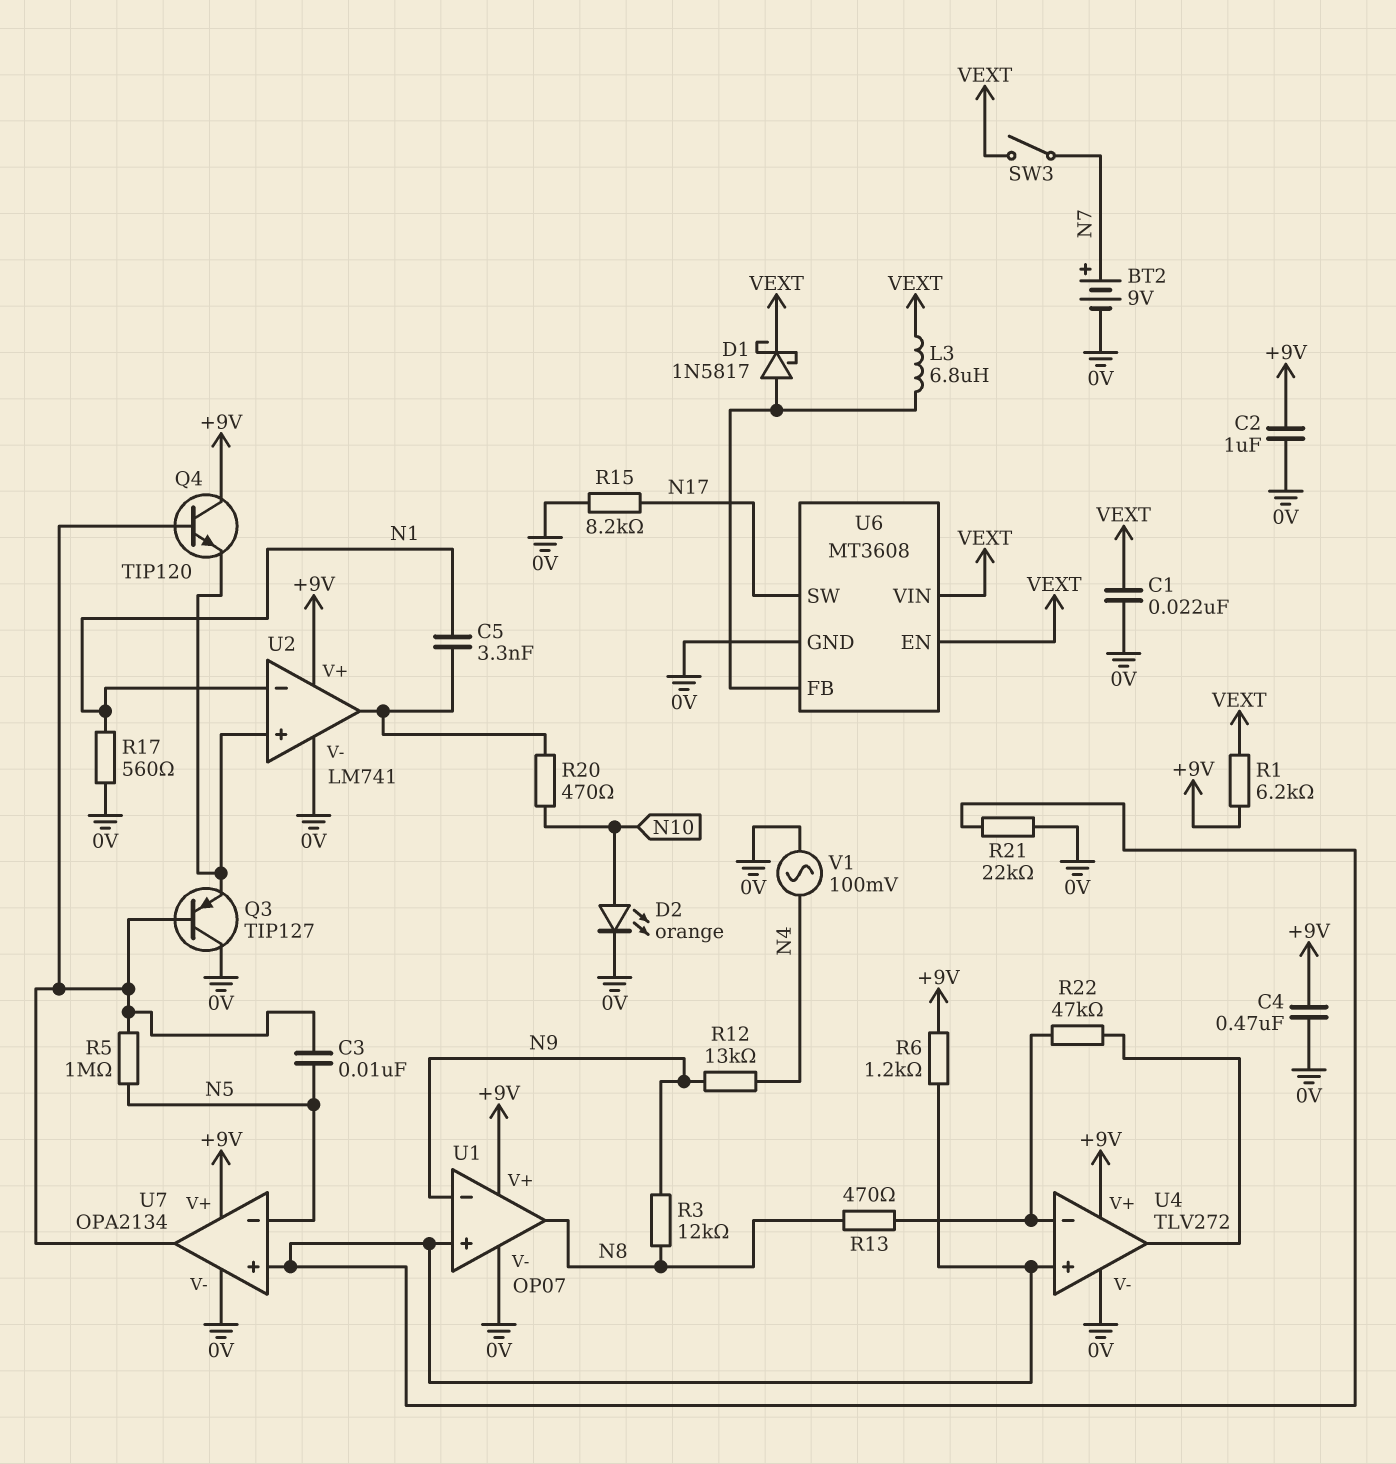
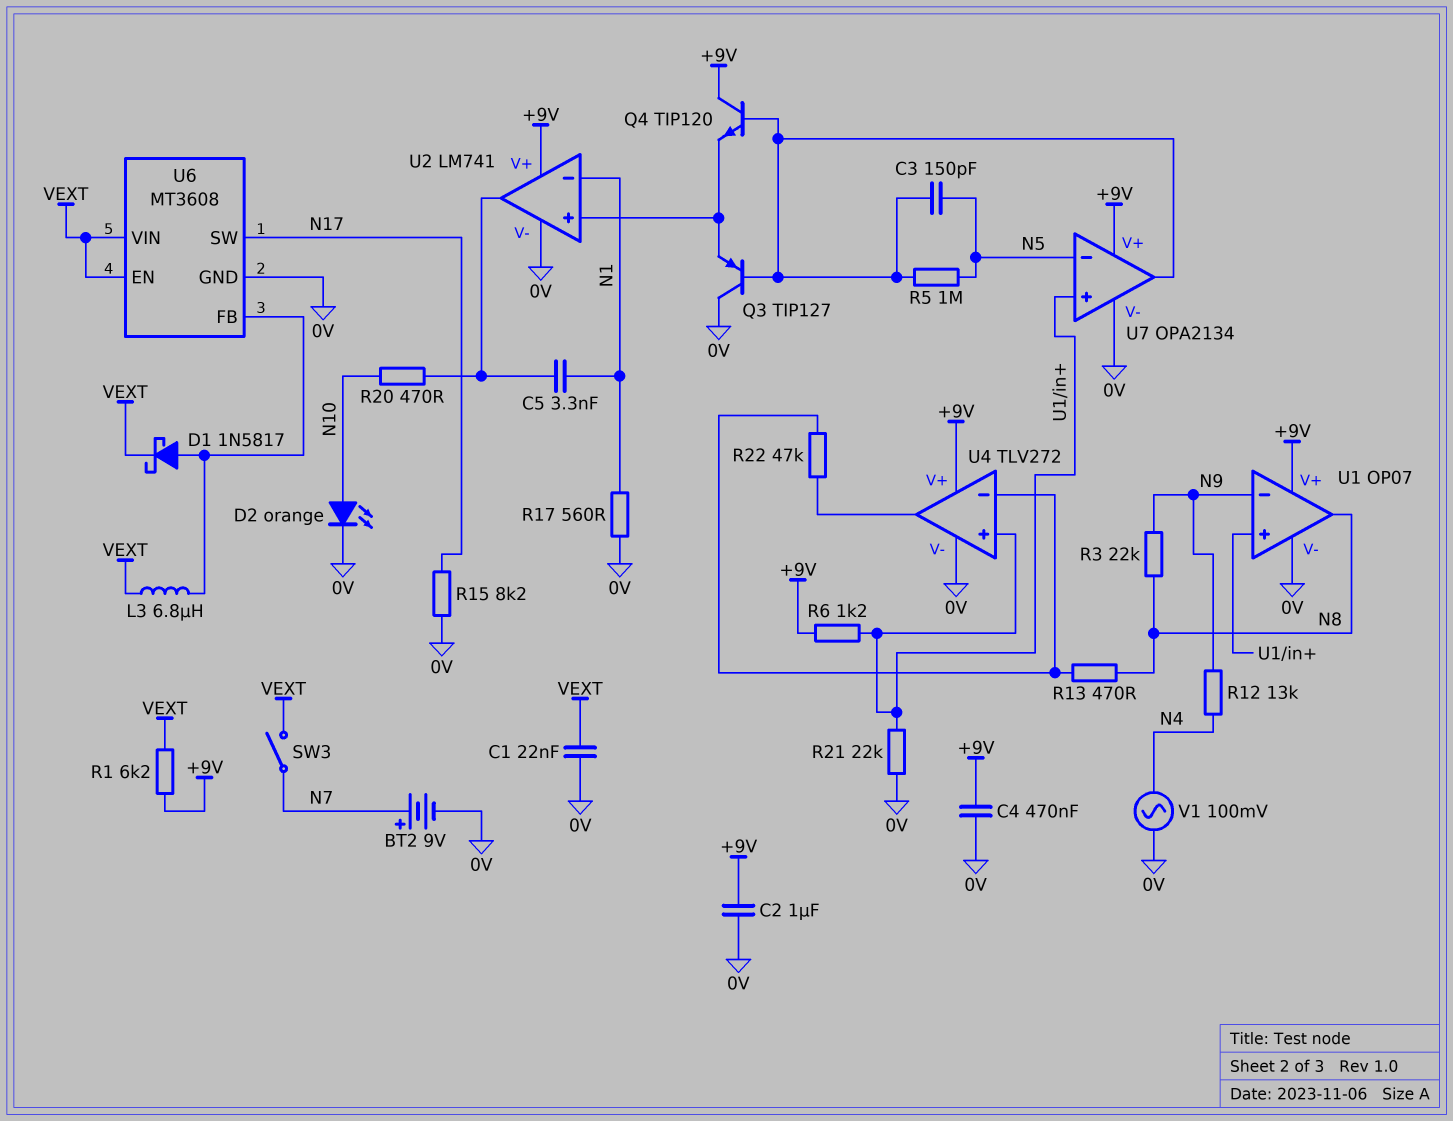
C3: 10nF (N5, U7/out) -> 150pF (N5, U7/out)
R3: 12k (N8, N9) -> 22k (N8, N9)

